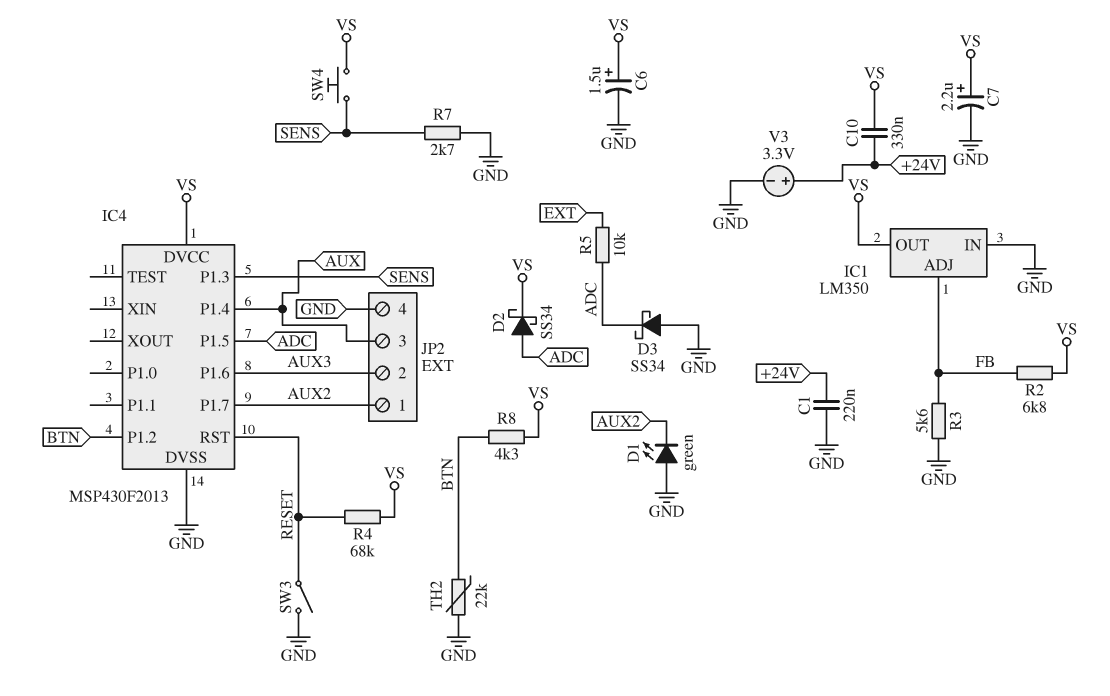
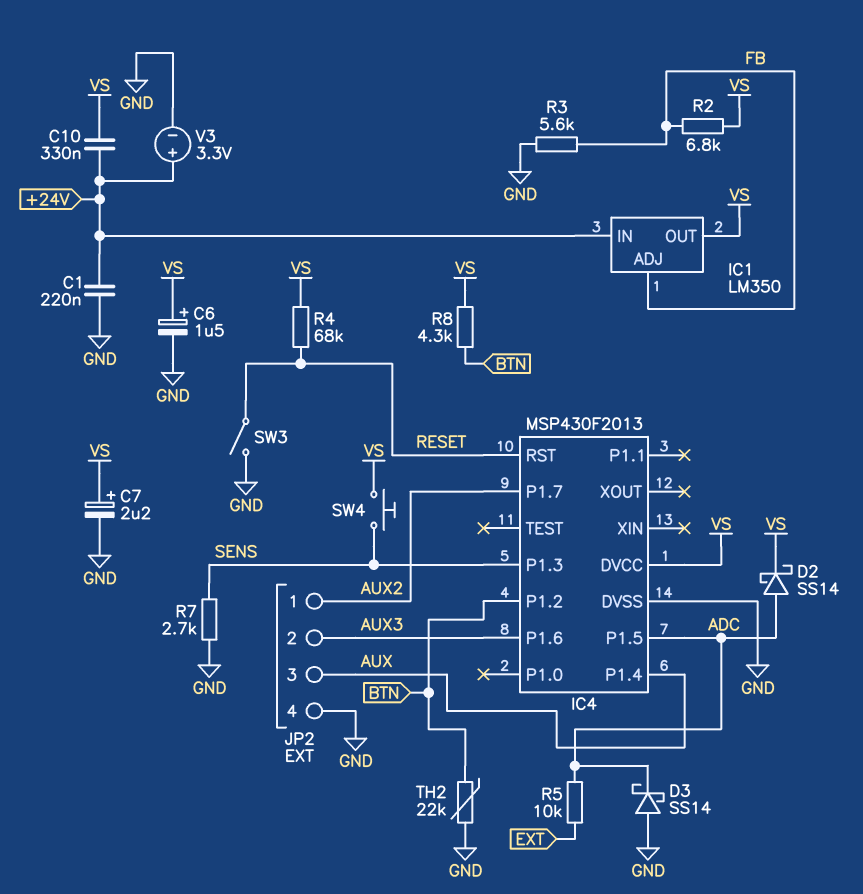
D1: LED green (A GND, K AUX2) -> none
D2: schottky SS34 (A ADC, K VS) -> schottky SS14 (A ADC, K VS)
D3: schottky SS34 (A GND, K ADC) -> schottky SS14 (A GND, K ADC)
IC1 pin IN: GND -> +24V

